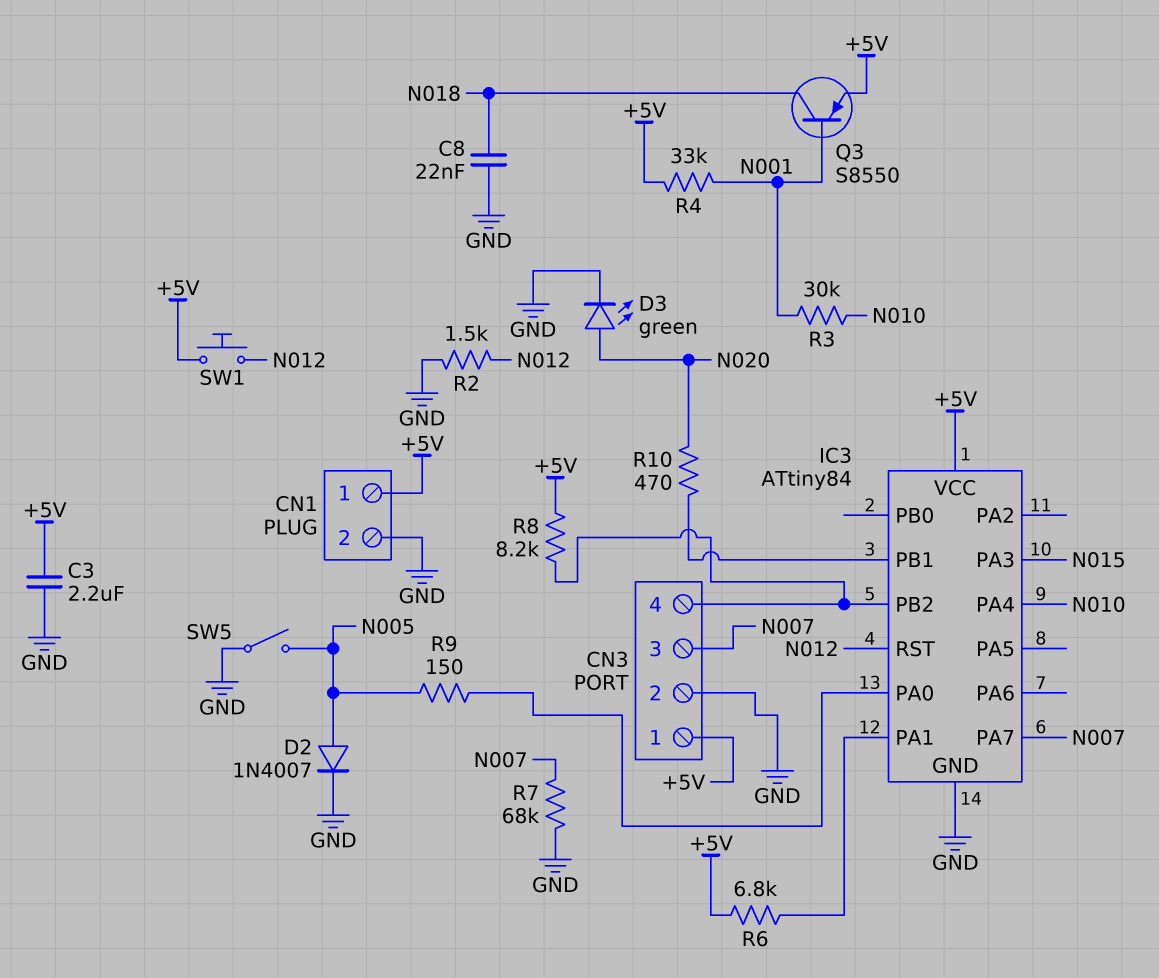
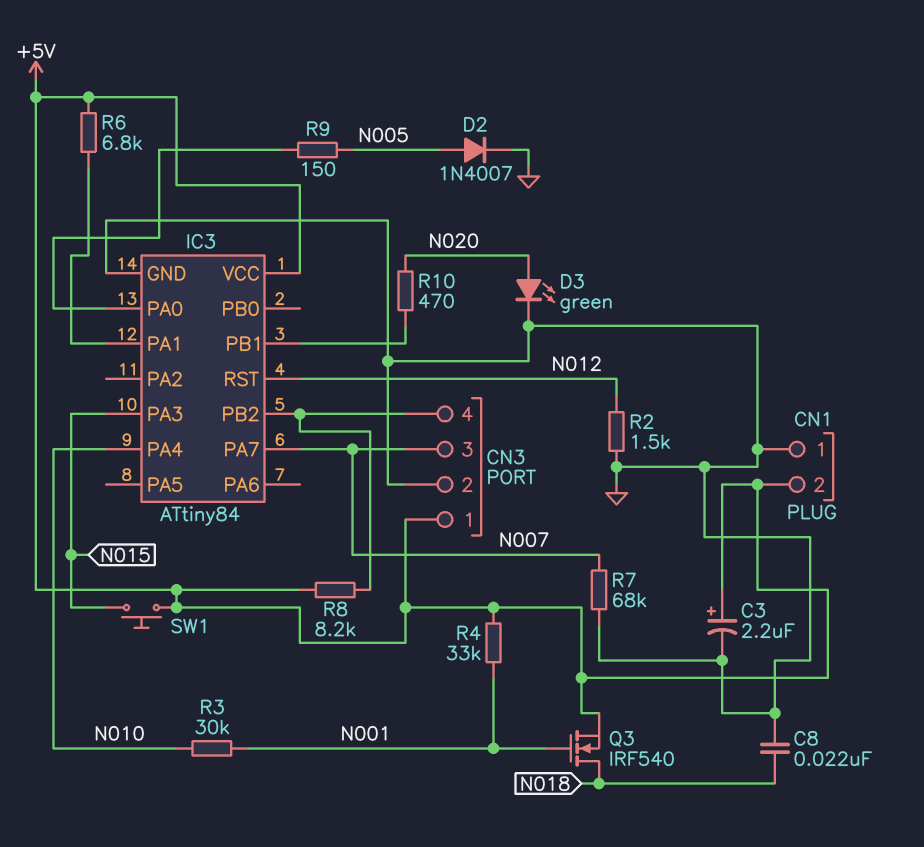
C3: 2.2uF (+5V, GND) -> 2.2uF (plus +5V, minus GND)
CN1 pin 1: +5V -> GND
CN1 pin 2: GND -> +5V
Q3: PNP S8550 (B N001, C N018, E +5V) -> NMOS IRF540 (G N001, D N018, S +5V)
SW1: button (+5V, N012) -> button (+5V, N015)
SW5: switch (GND, N005) -> none

